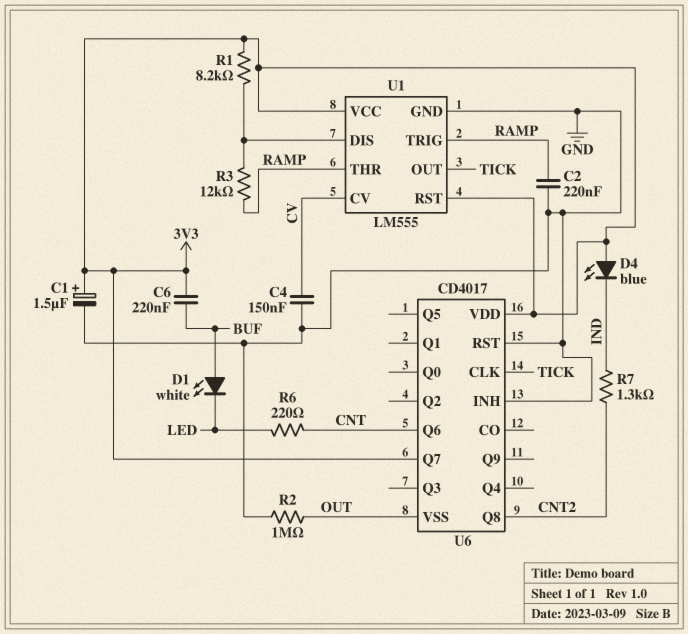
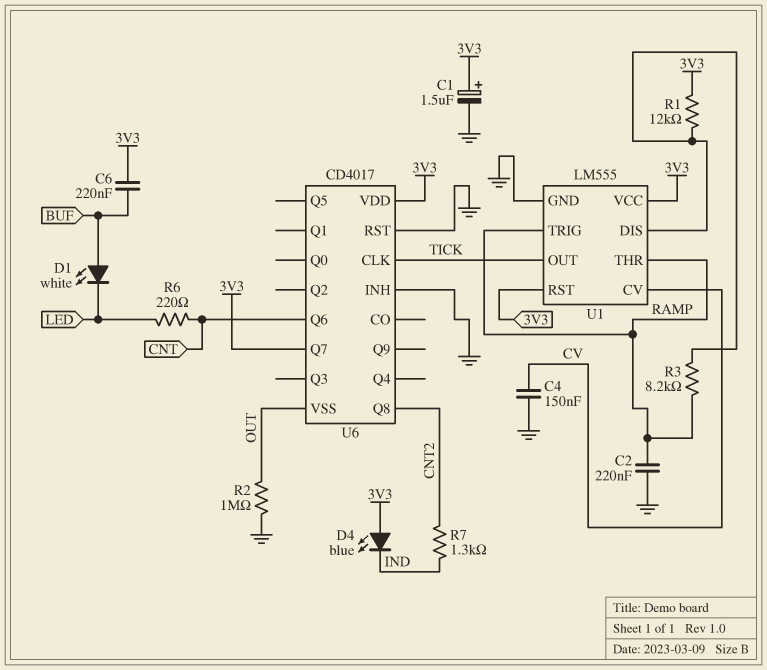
R1: 8.2k (3V3, U1/DIS) -> 12k (3V3, U1/DIS)
R3: 12k (RAMP, U1/DIS) -> 8.2k (RAMP, U1/DIS)

